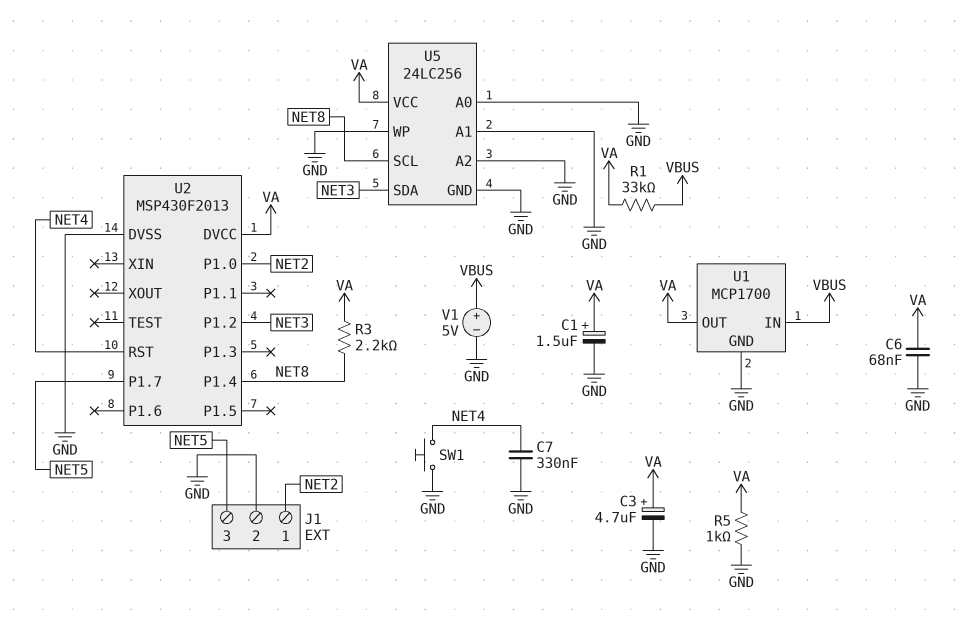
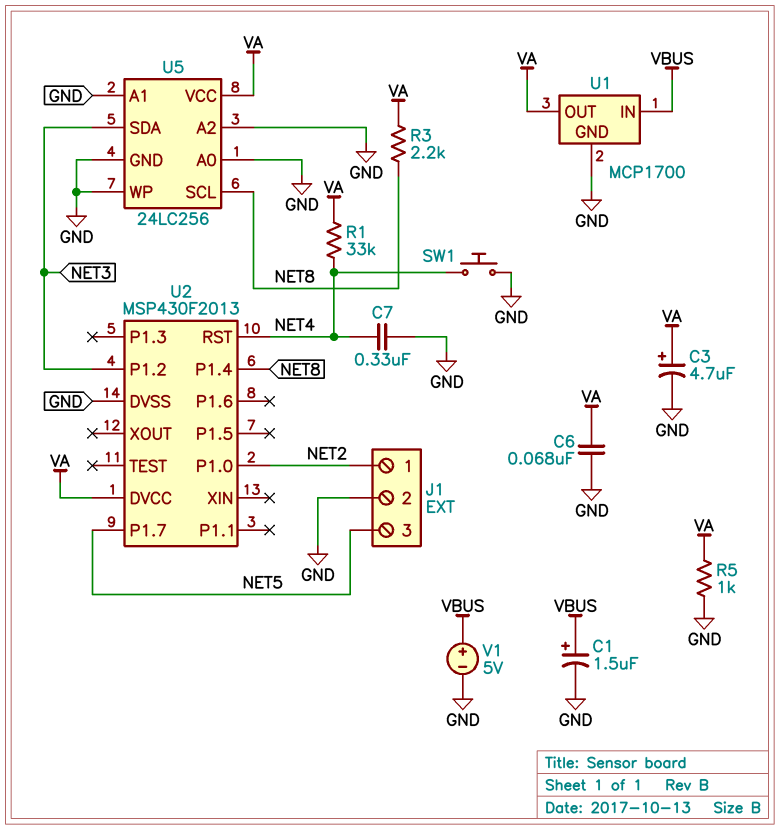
C1: 1.5uF (plus VA, minus GND) -> 1.5uF (plus VBUS, minus GND)
R1: 33k (VA, VBUS) -> 33k (NET4, VA)

